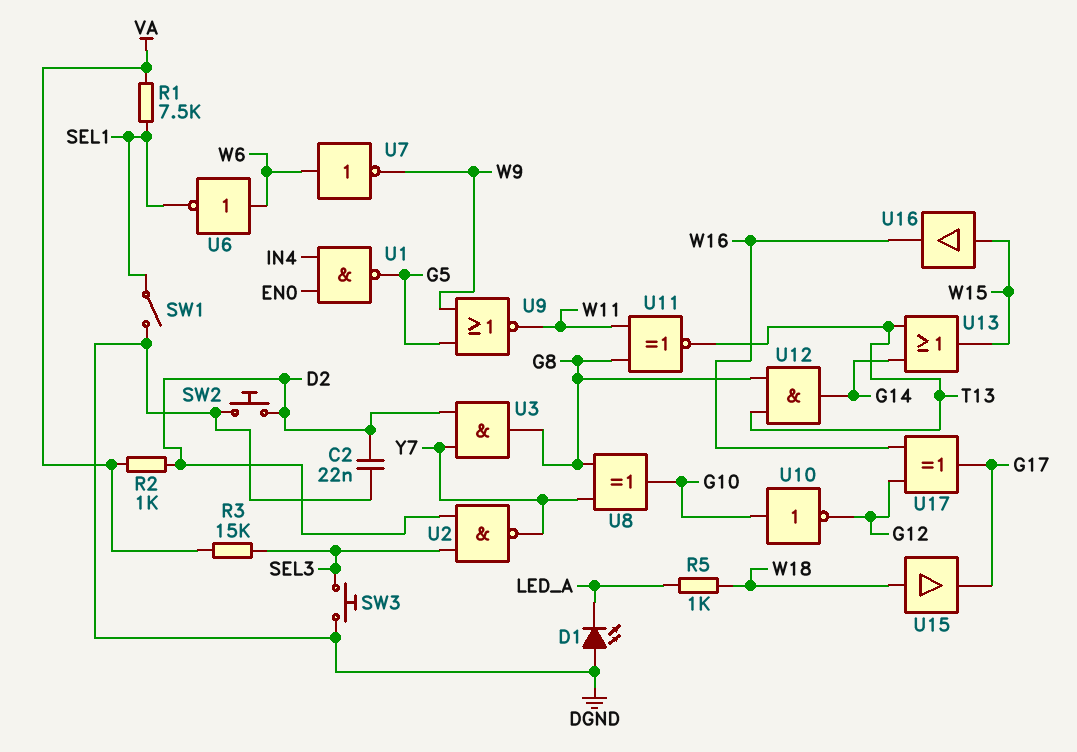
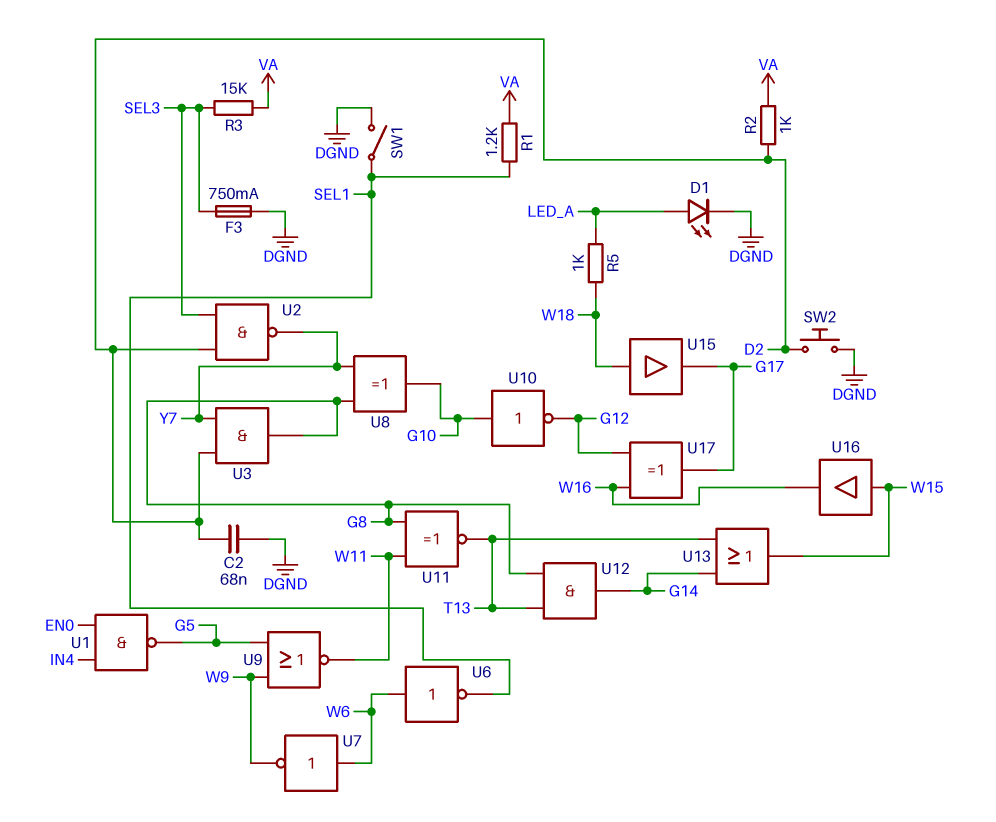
C2: 22nF (D2, DGND) -> 68nF (D2, DGND)
D1: LED (A DGND, K LED_A) -> LED (A LED_A, K DGND)
F3: none -> 750mA (DGND, SEL3)
R1: 7.5k (SEL1, VA) -> 1.2k (SEL1, VA)
SW3: button (DGND, SEL3) -> none

